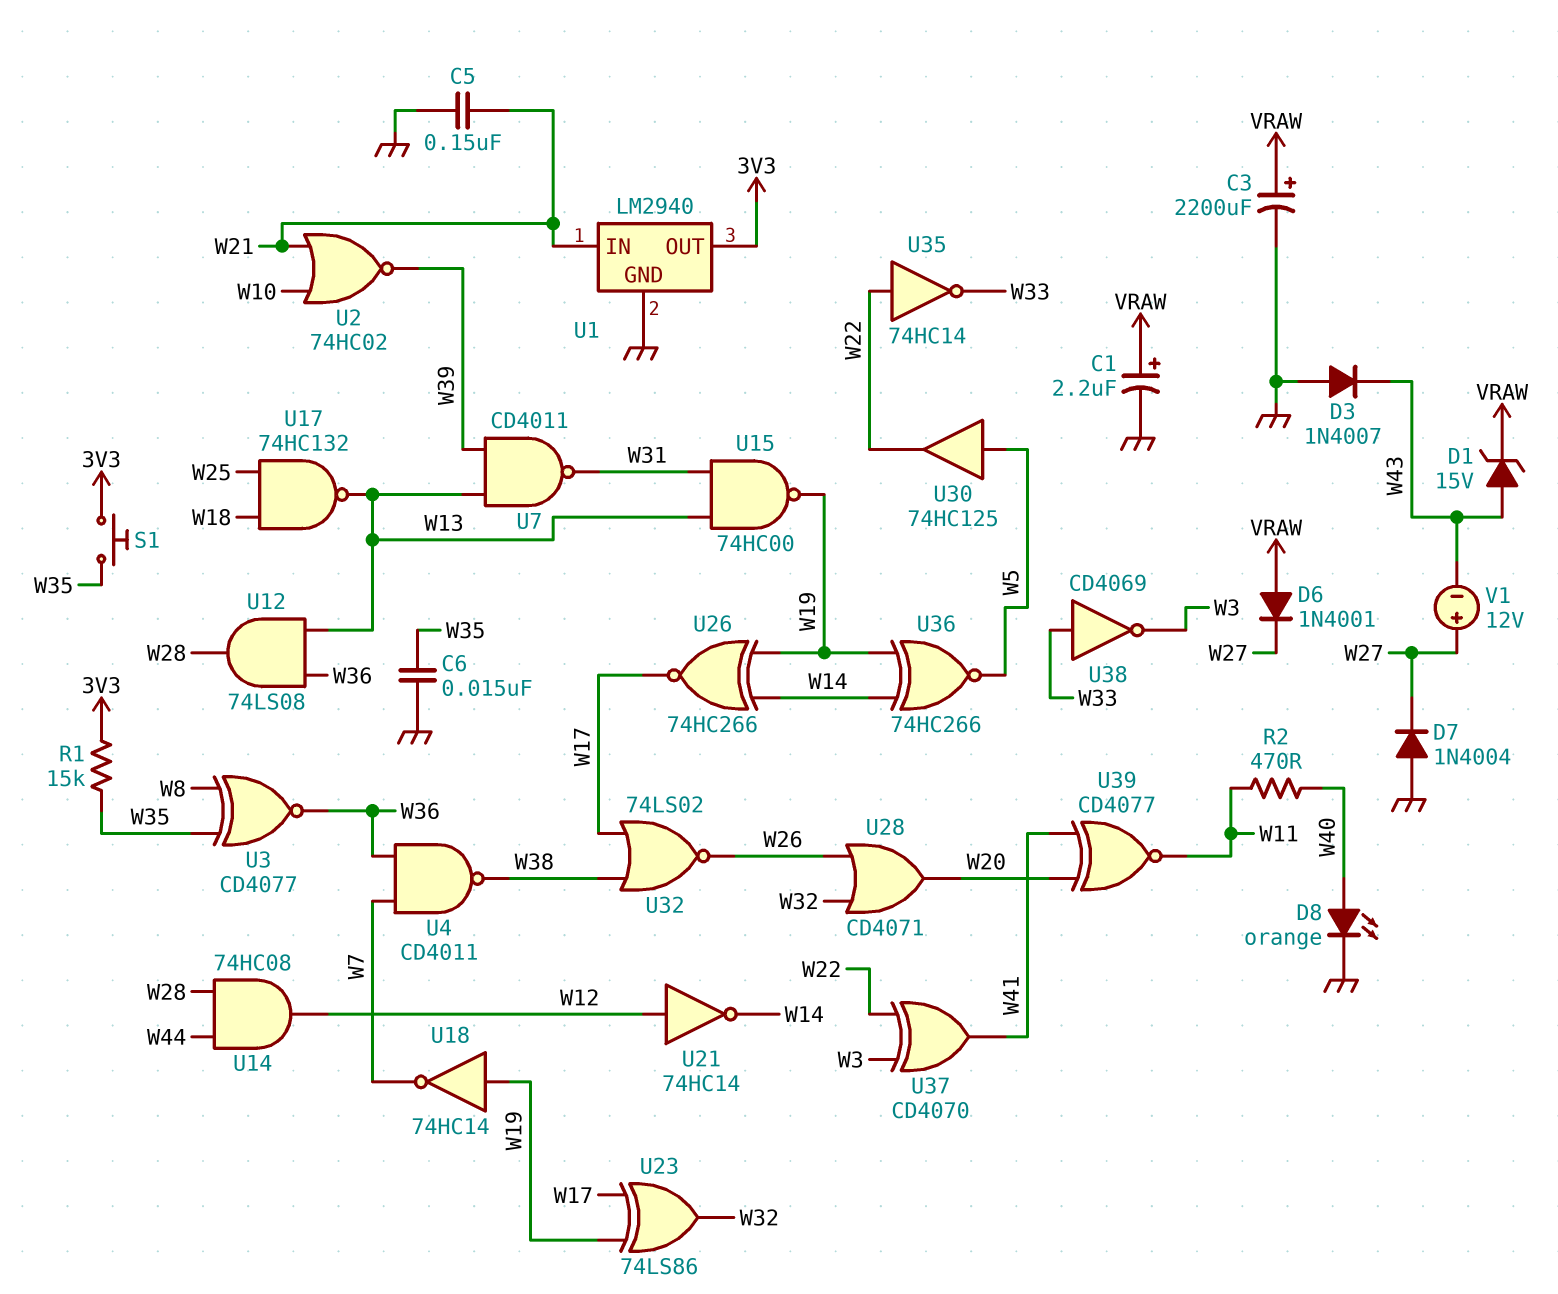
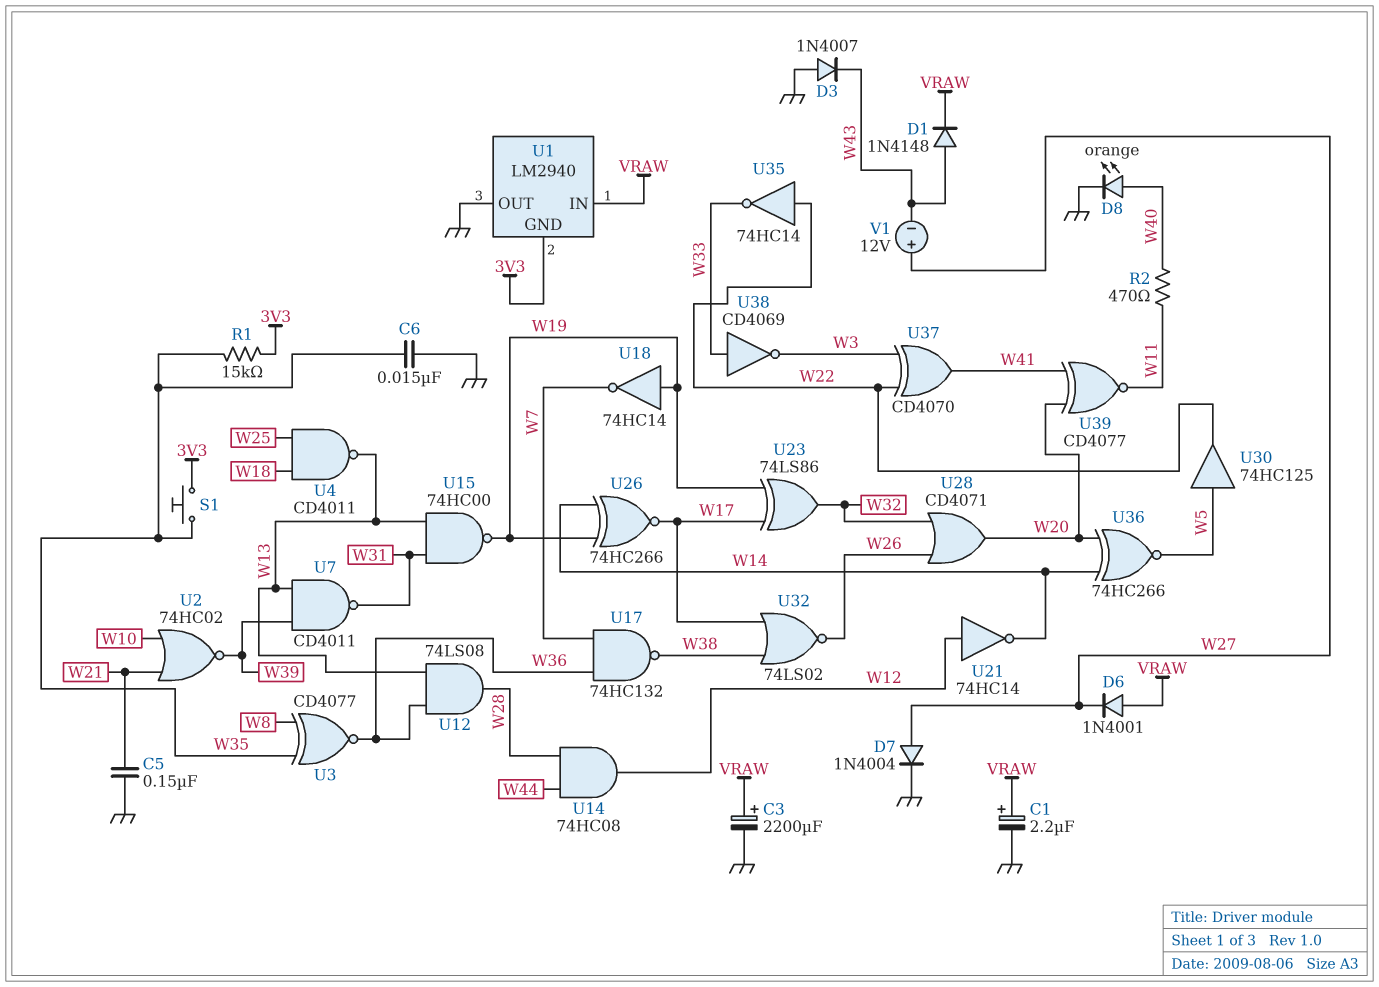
D1: zener 15V (A W43, K VRAW) -> diode 1N4148 (A W43, K VRAW)
D7: diode 1N4004 (A GND, K W27) -> diode 1N4004 (A W27, K GND)
U1 pin GND: GND -> 3V3
U1 pin IN: W21 -> VRAW
U1 pin OUT: 3V3 -> GND
U4: NAND CD4011 (in W7, in W36, out W38) -> NAND CD4011 (in W18, in W25, out W13)
U17: NAND 74HC132 (in W18, in W25, out W13) -> NAND 74HC132 (in W7, in W36, out W38)
U36: XNOR 74HC266 (in W14, in W19, out W5) -> XNOR 74HC266 (in W14, in W20, out W5)

